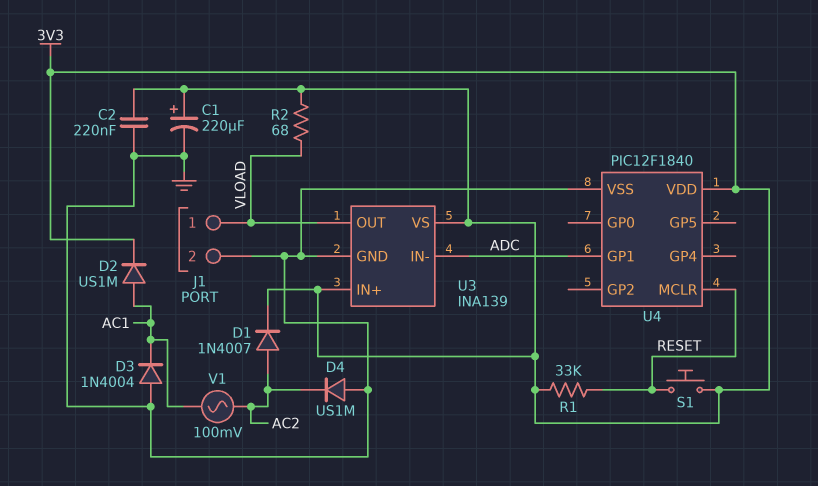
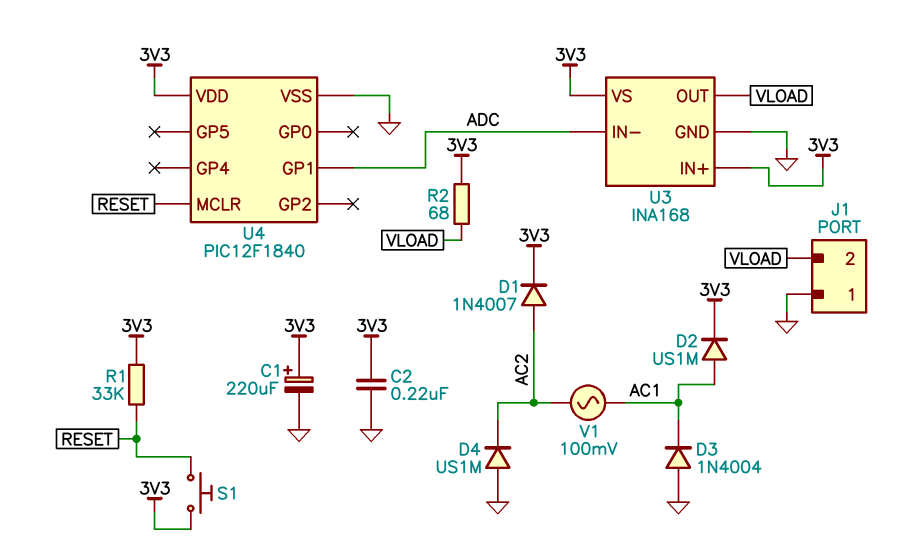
J1 pin 1: VLOAD -> GND
J1 pin 2: GND -> VLOAD
U3: INA139 -> INA168

